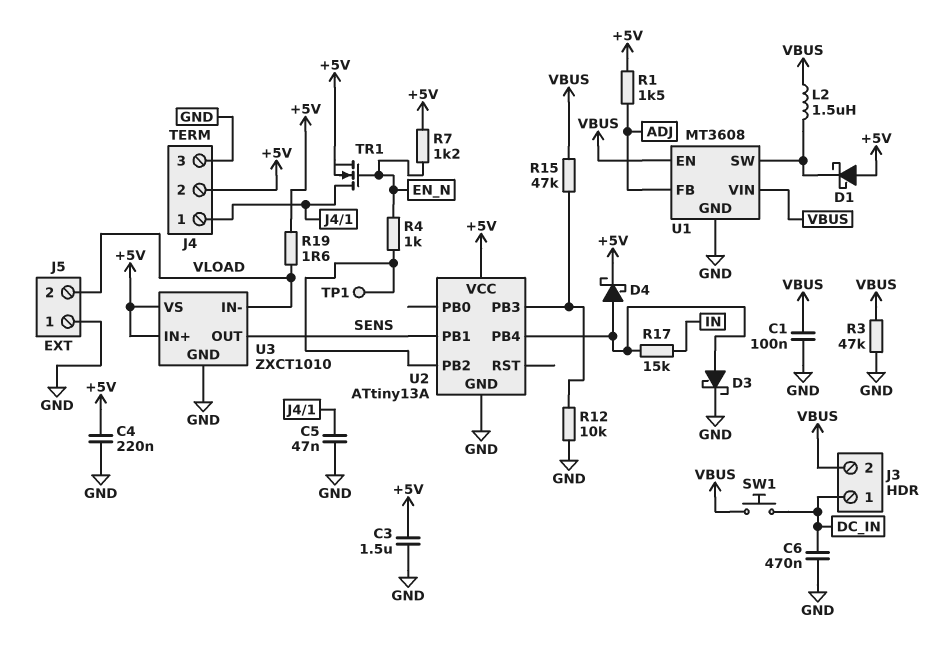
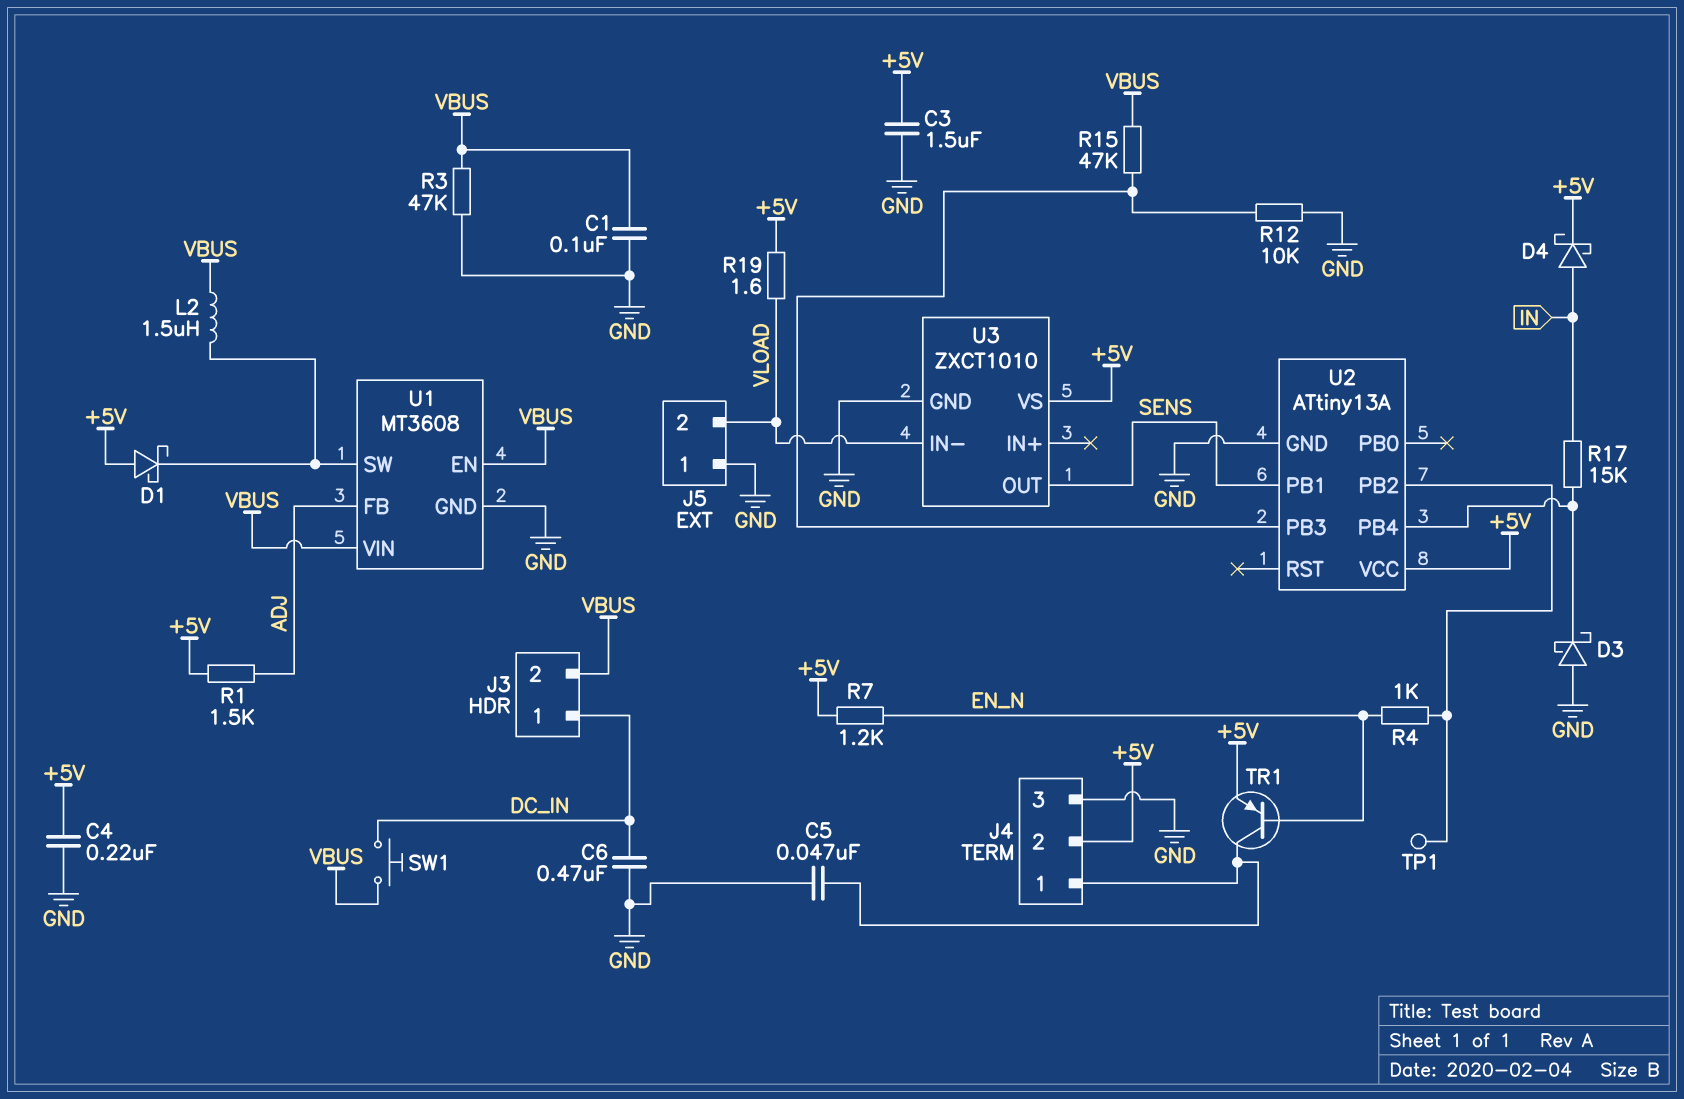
D3: schottky (A U2/PB4, K GND) -> schottky (A GND, K U2/PB4)
D4: schottky (A U2/PB4, K +5V) -> schottky (A IN, K +5V)
TR1: NMOS (G EN_N, D J4/1, S +5V) -> PNP (B EN_N, C J4/1, E +5V)
U3 pin IN+: +5V -> none

